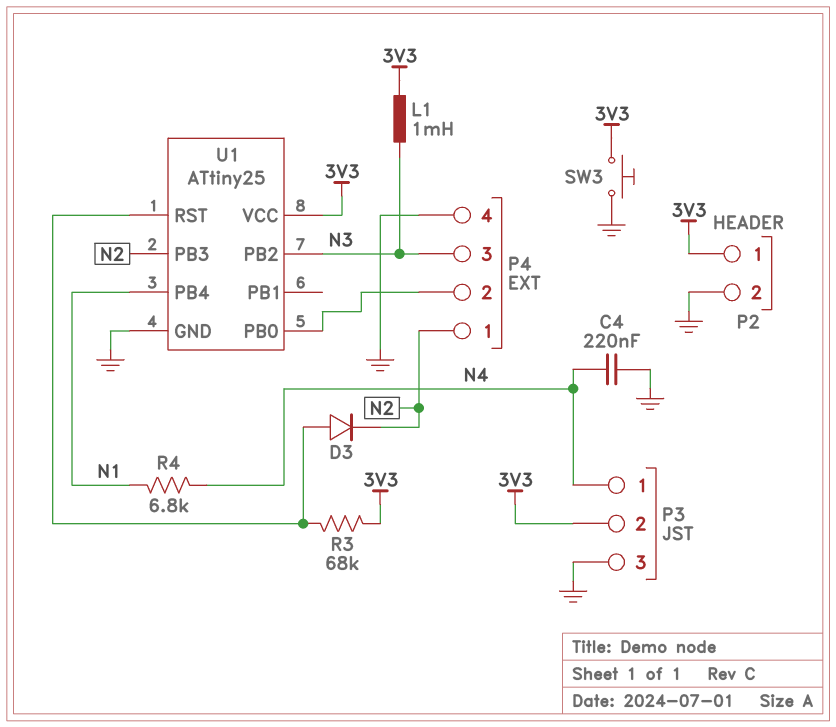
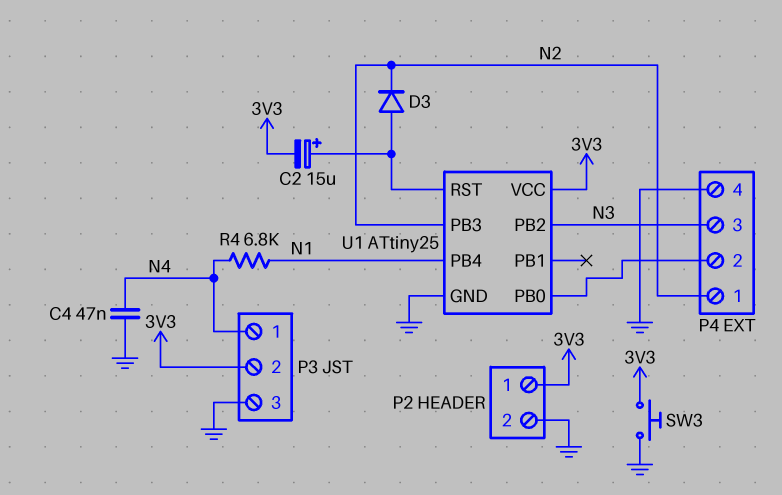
C2: none -> 15uF (plus U1/RST, minus 3V3)
C4: 220nF (GND, N4) -> 47nF (GND, N4)
L1: 1mH (3V3, N3) -> none
R3: 68k (3V3, U1/RST) -> none

